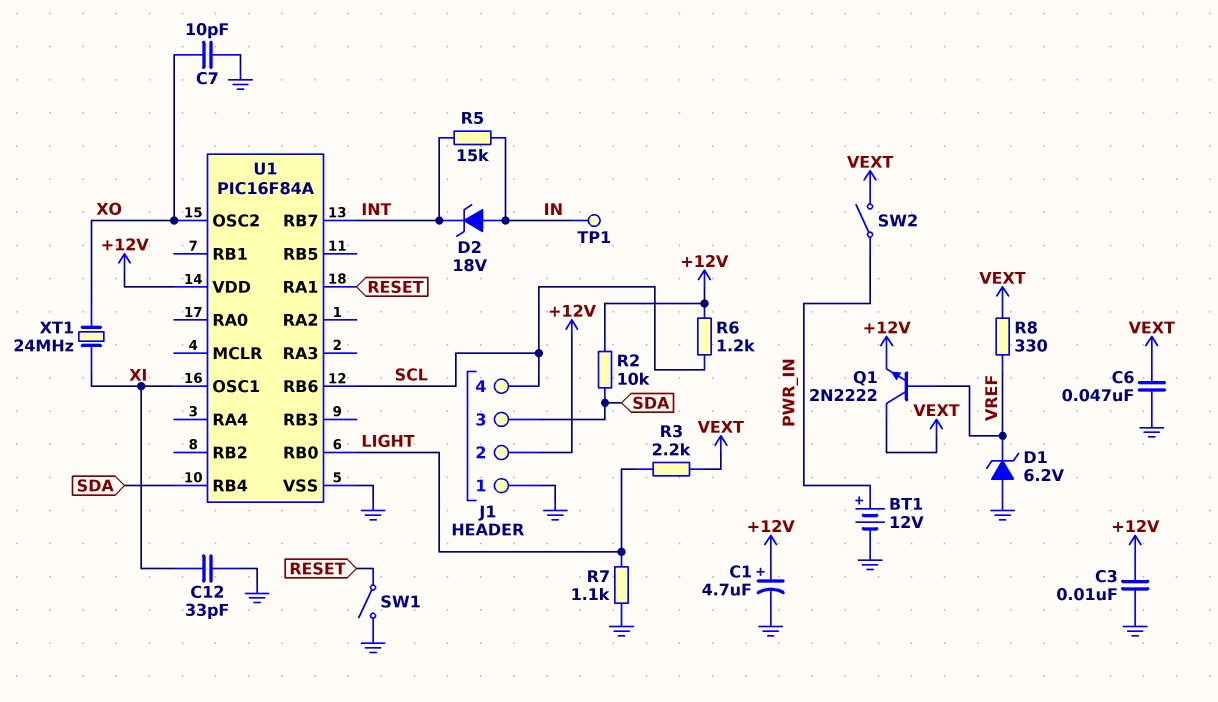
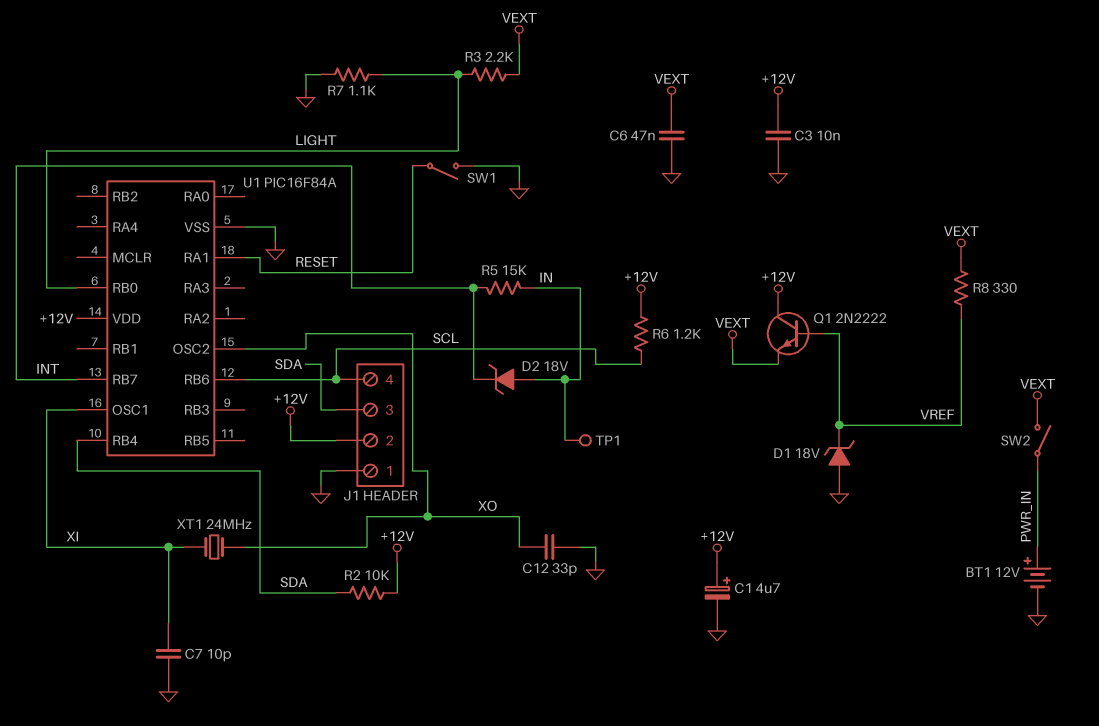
C7: 10pF (GND, XO) -> 10pF (GND, XI)
C12: 33pF (GND, XI) -> 33pF (GND, XO)
D1: zener 6.2V (A GND, K VREF) -> zener 18V (A GND, K VREF)
Q1: NPN 2N2222 (B VREF, C VEXT, E +12V) -> NPN 2N2222 (B VREF, C +12V, E VEXT)

